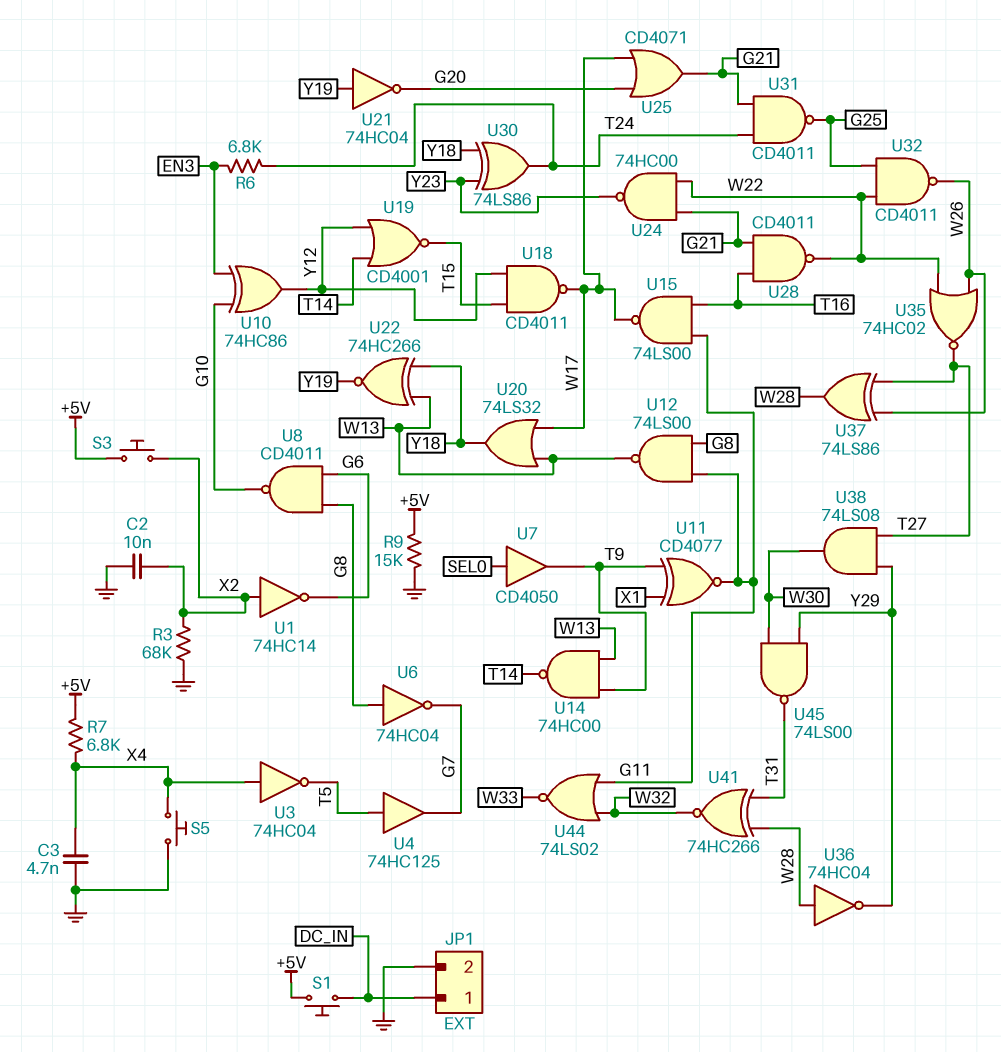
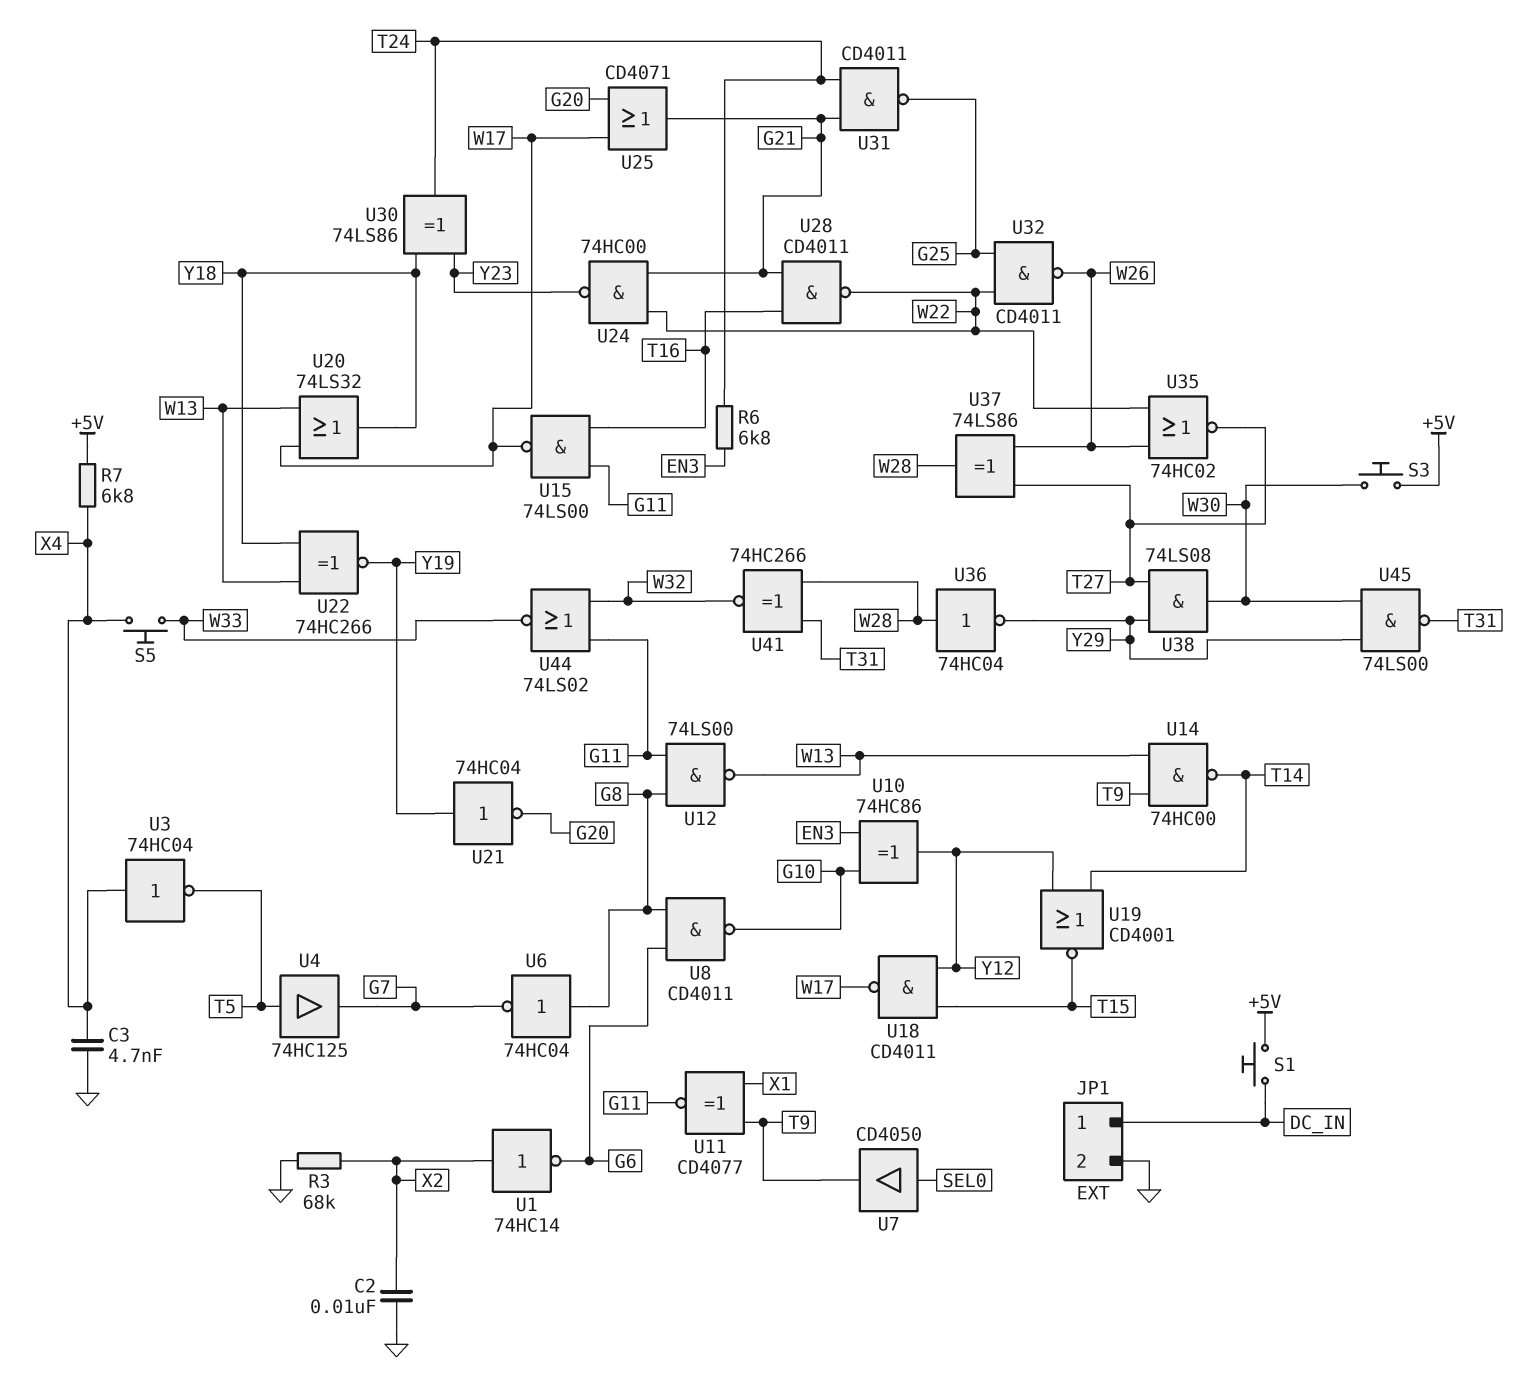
R9: 15k (+5V, GND) -> none
S3: button (+5V, X2) -> button (+5V, W30)
S5: button (GND, X4) -> button (W33, X4)

